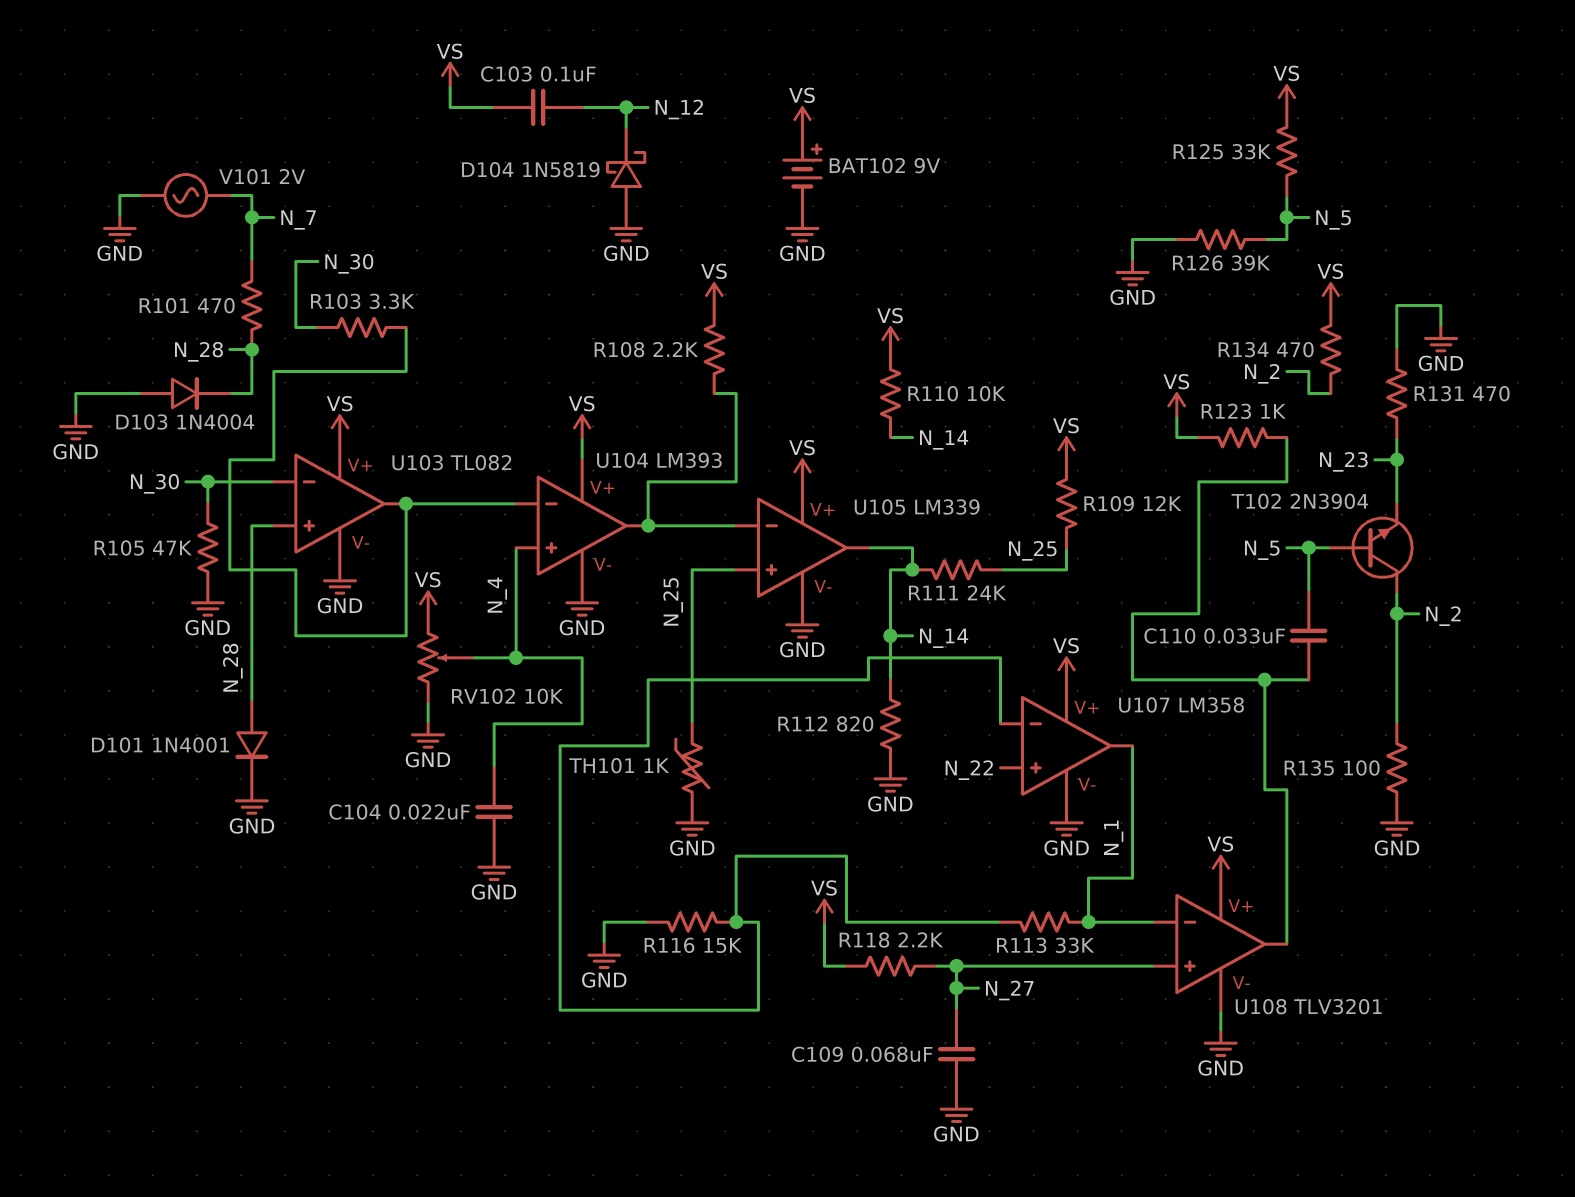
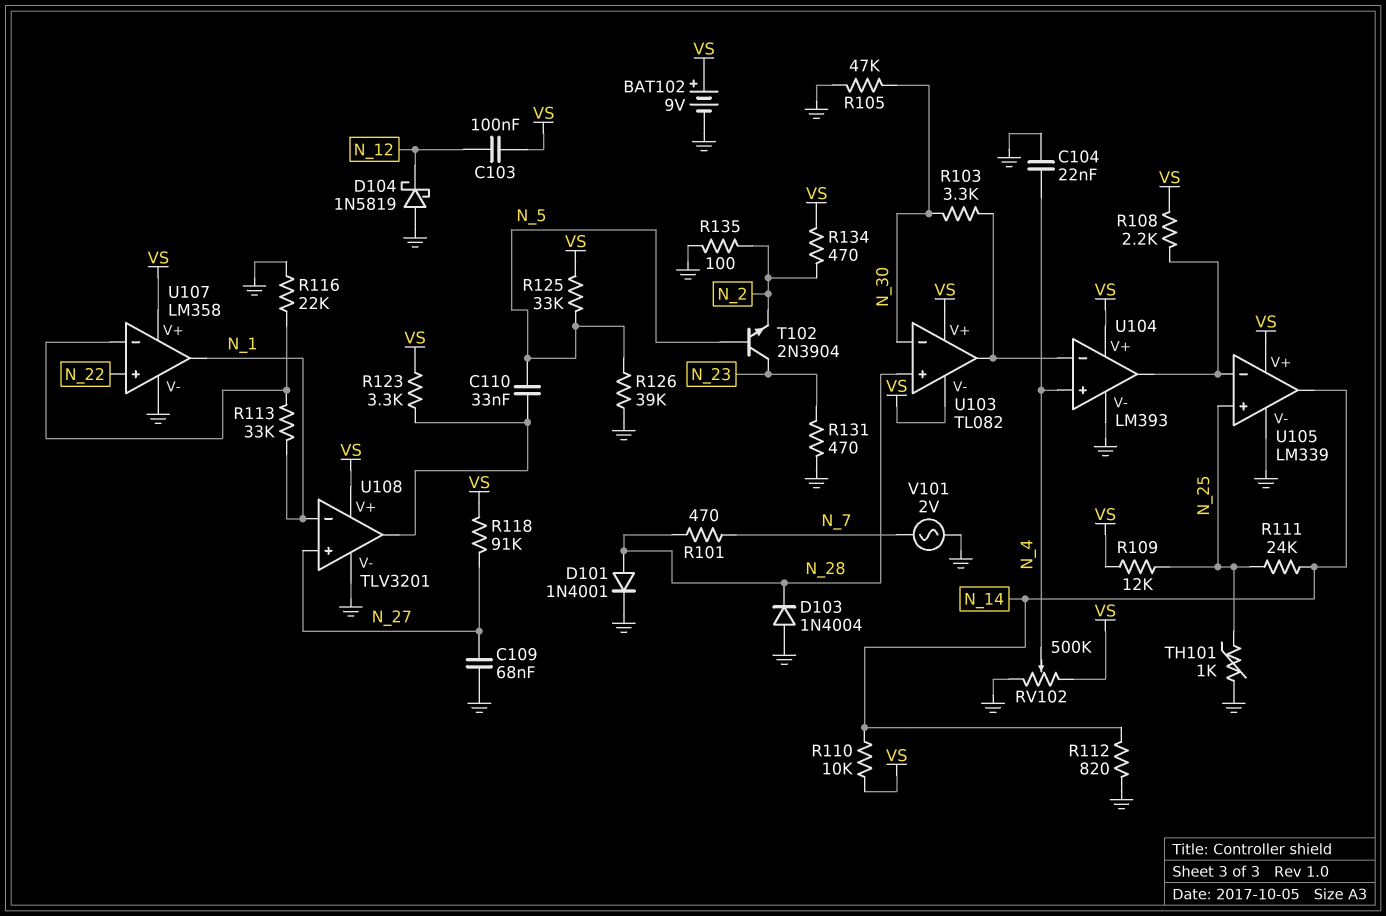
R116: 15k (GND, U107/in-) -> 22k (GND, U107/in-)
R118: 2.2k (N_27, VS) -> 91k (N_27, VS)
R123: 1k (U108/out, VS) -> 3.3k (U108/out, VS)
RV102: 10k (GND, VS, wiper N_4) -> 500k (GND, VS, wiper N_4)
T102: NPN 2N3904 (B N_5, C N_2, E N_23) -> NPN 2N3904 (B N_5, C N_23, E N_2)
U103 pin V-: GND -> VS

